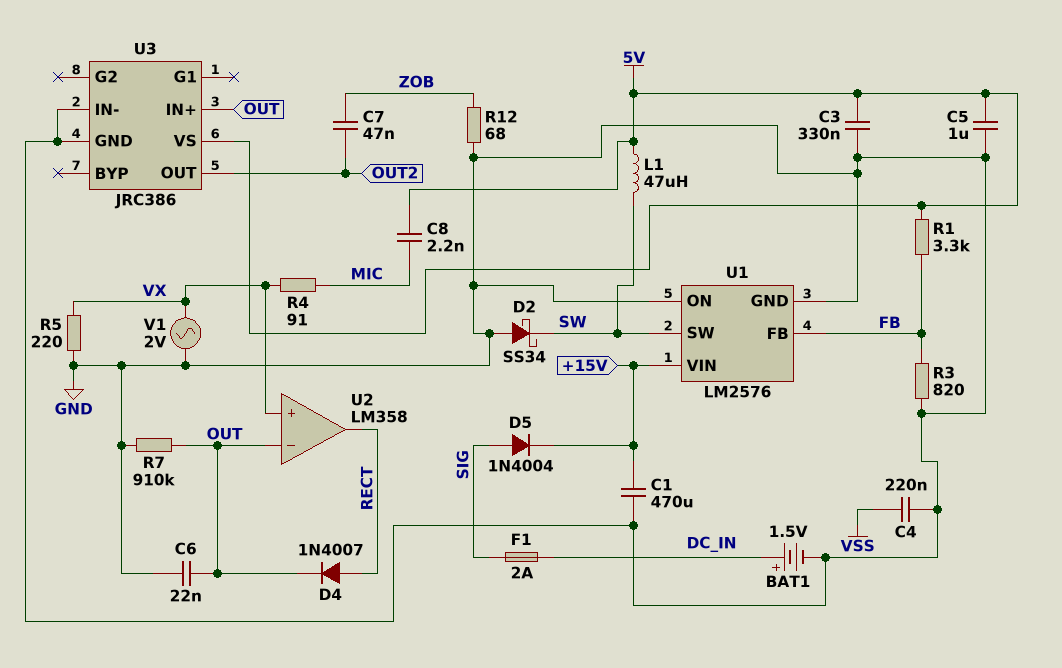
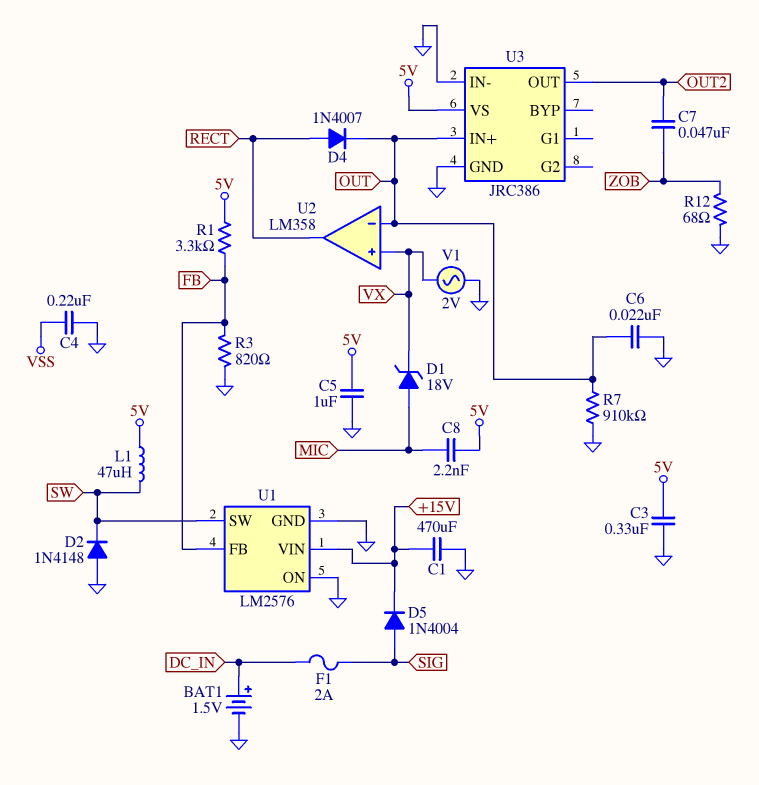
D1: none -> zener 18V (A MIC, K VX)
D2: schottky SS34 (A GND, K SW) -> diode 1N4148 (A GND, K SW)
R4: 91 (MIC, VX) -> none
R5: 220 (GND, VX) -> none

